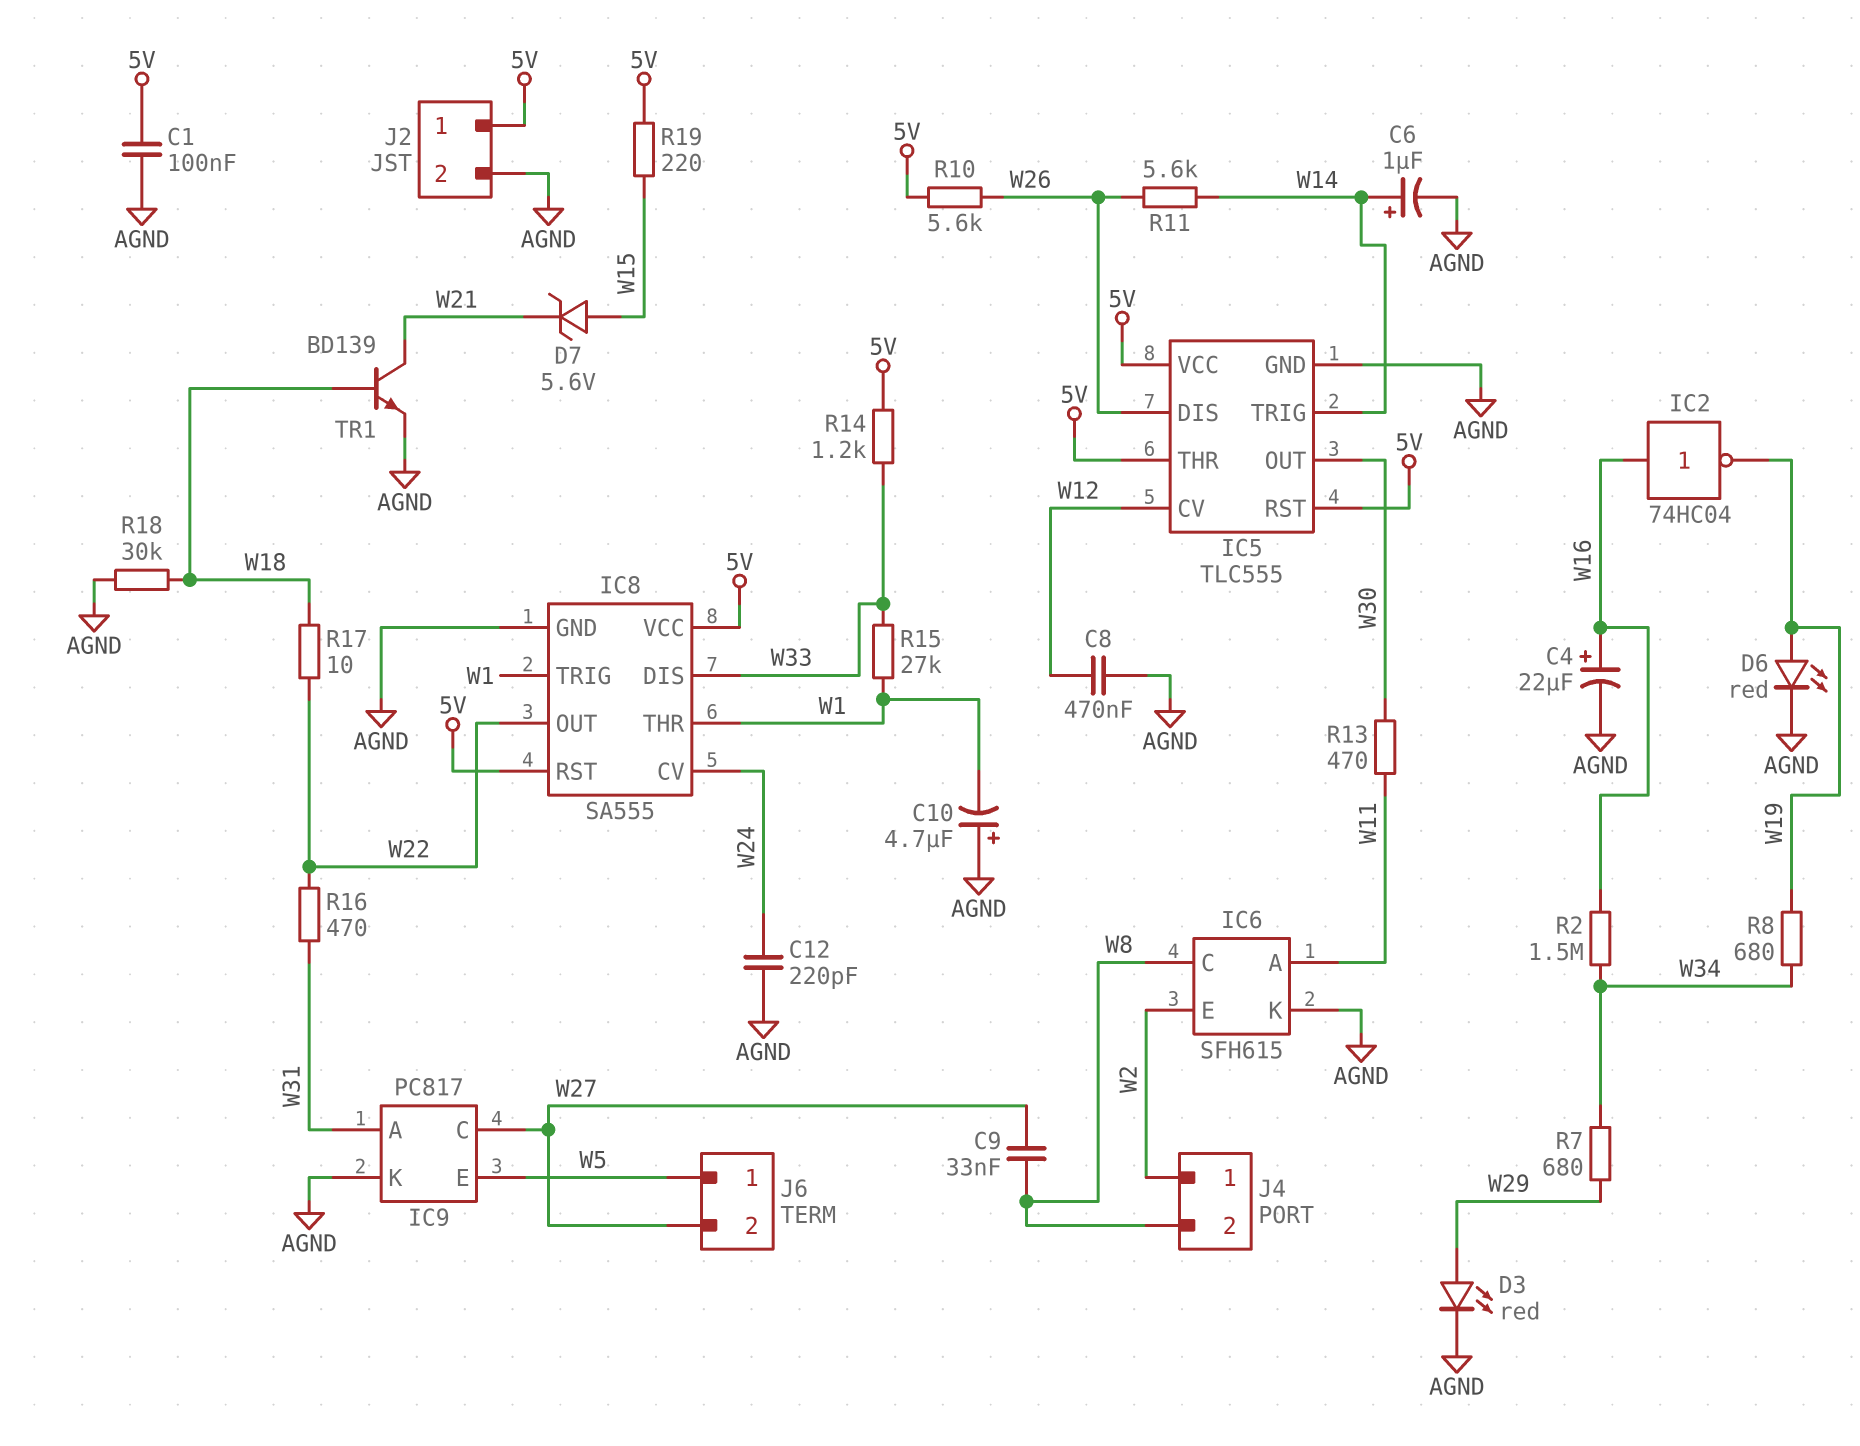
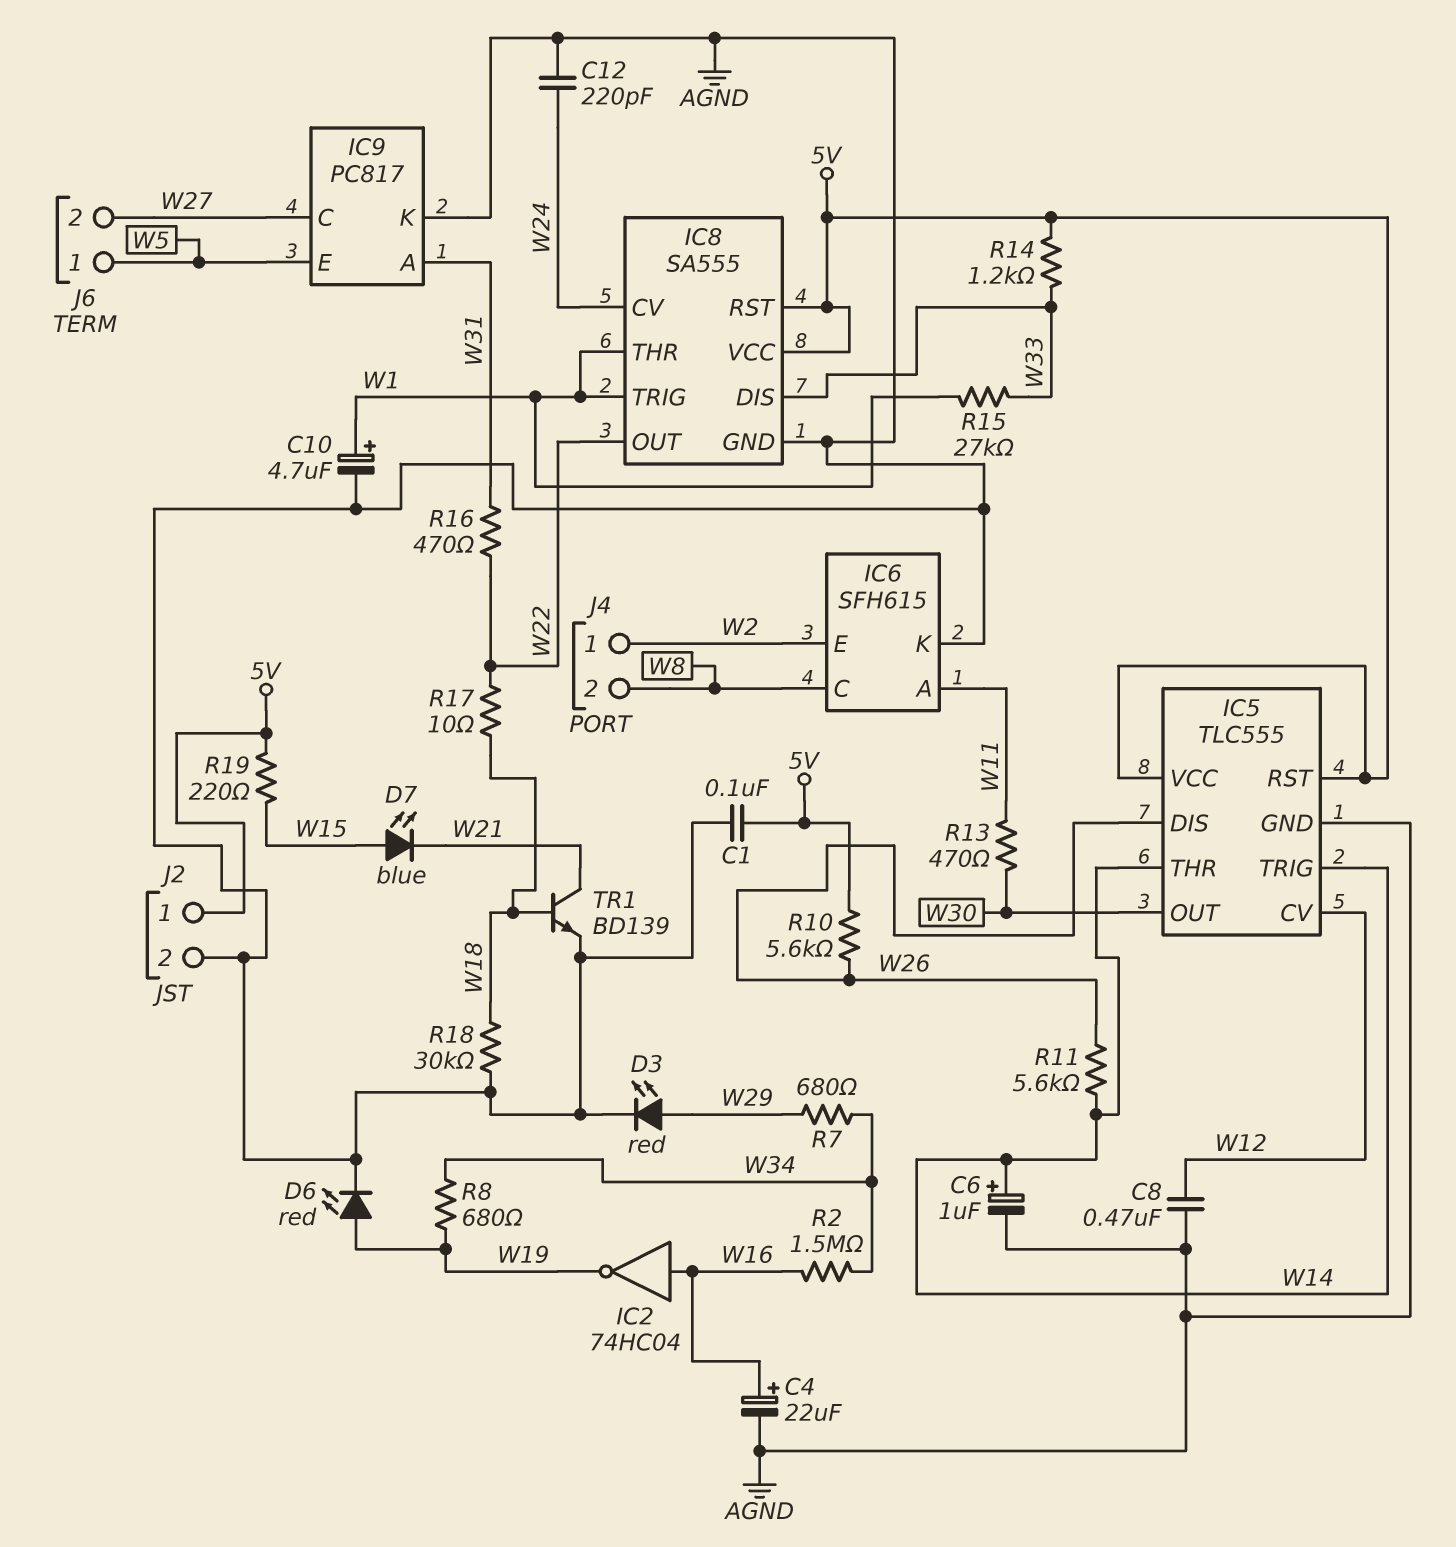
C9: 33nF (W8, W27) -> none
C10: 4.7uF (plus AGND, minus W1) -> 4.7uF (plus W1, minus AGND)
D7: zener 5.6V (A W15, K W21) -> LED blue (A W15, K W21)
IC5 pin THR: 5V -> W14

